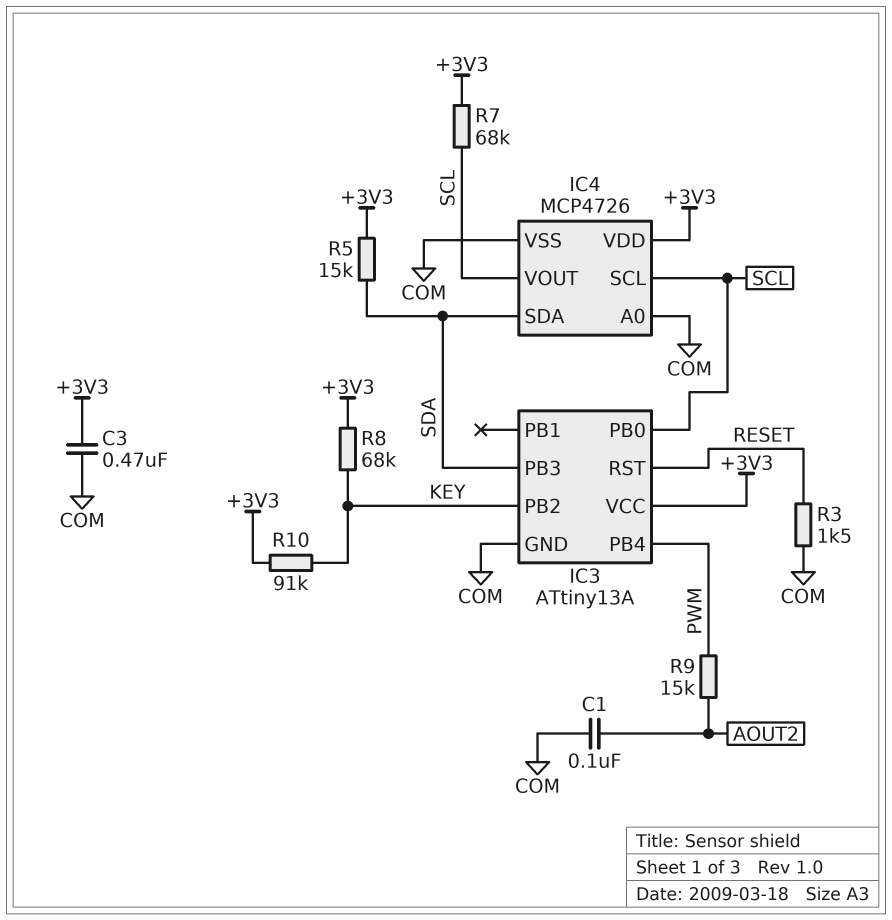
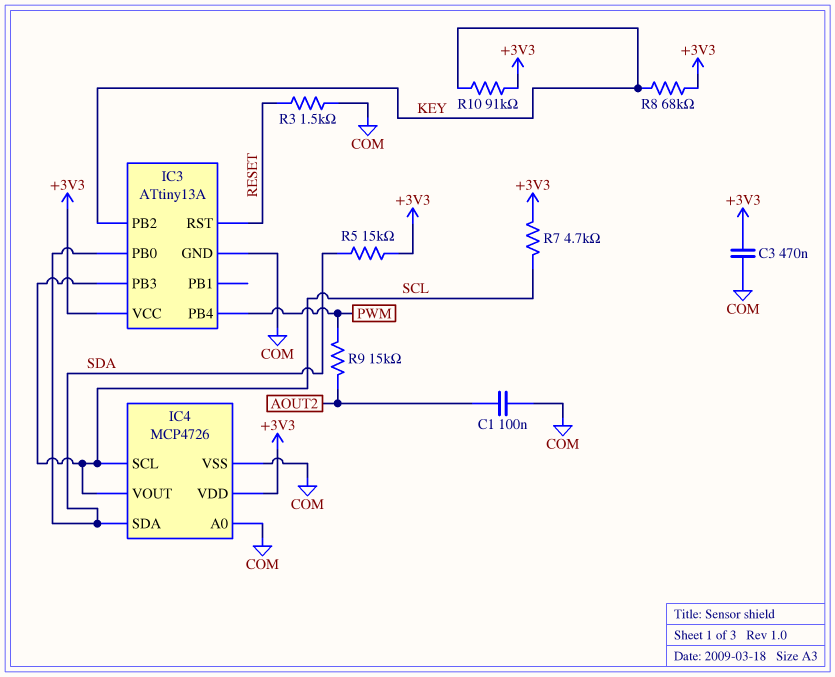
IC3 pin PB0: SCL -> SDA
IC3 pin PB3: SDA -> SCL
R7: 68k (+3V3, SCL) -> 4.7k (+3V3, SCL)

